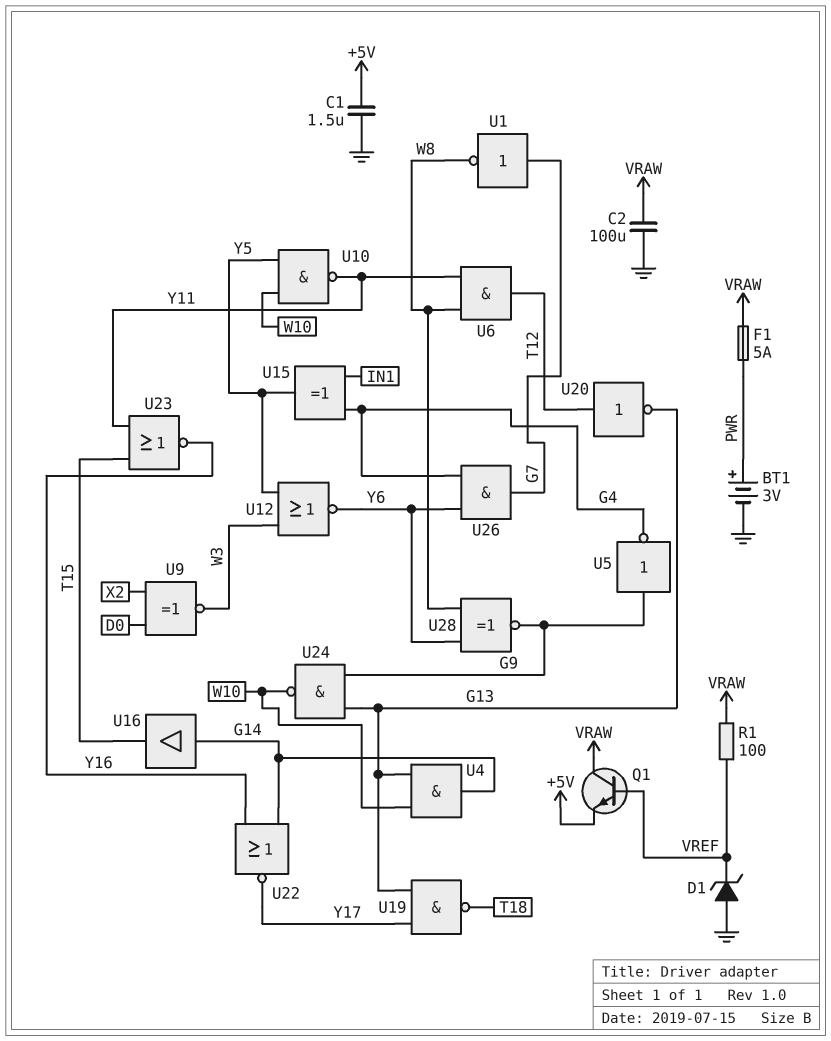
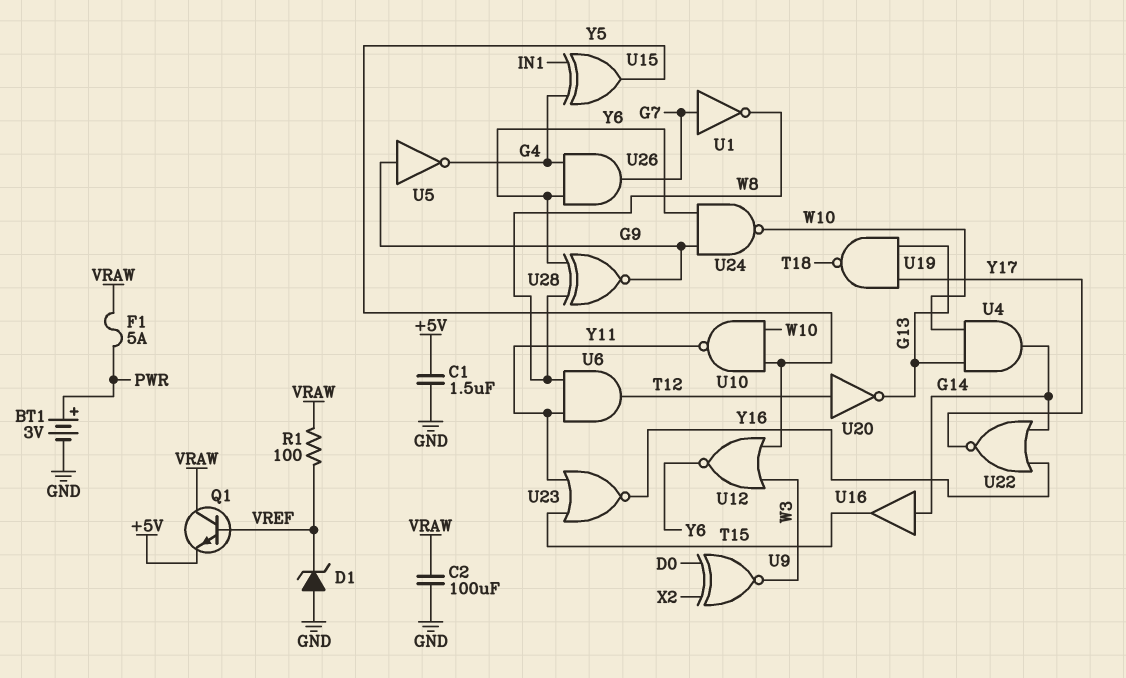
U24: NAND (in G9, in G13, out W10) -> NAND (in G9, in Y6, out W10)

